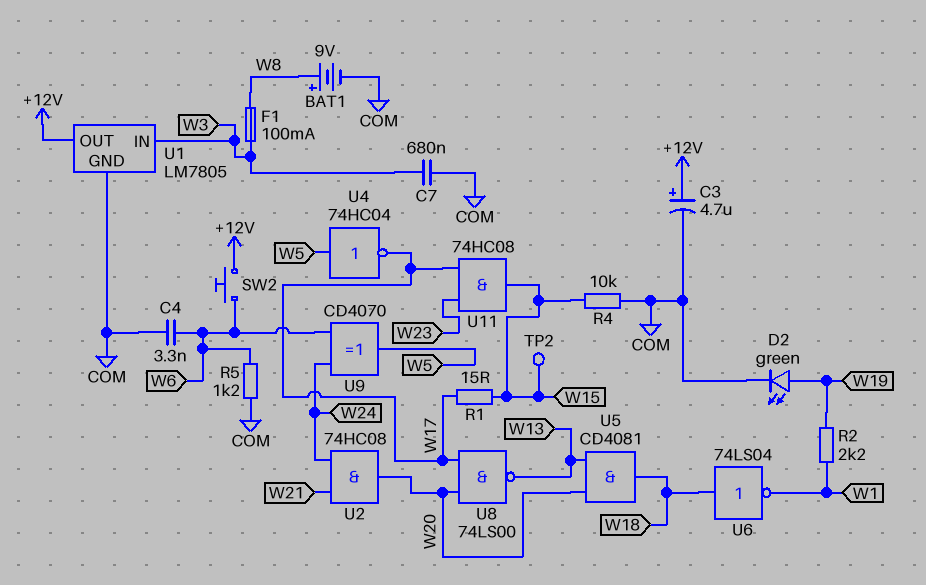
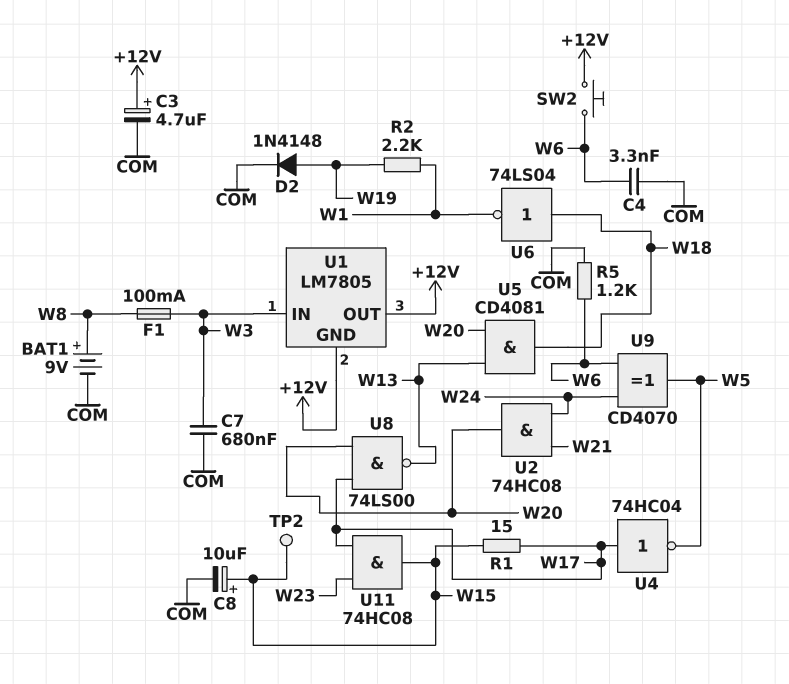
C8: none -> 10uF (plus W15, minus COM)
D2: LED green (A W19, K COM) -> diode 1N4148 (A W19, K COM)
R4: 10k (COM, W15) -> none
U1 pin GND: COM -> +12V
U4: NOT 74HC04 (in W5, out W17) -> NOT 74HC04 (in W17, out W5)

